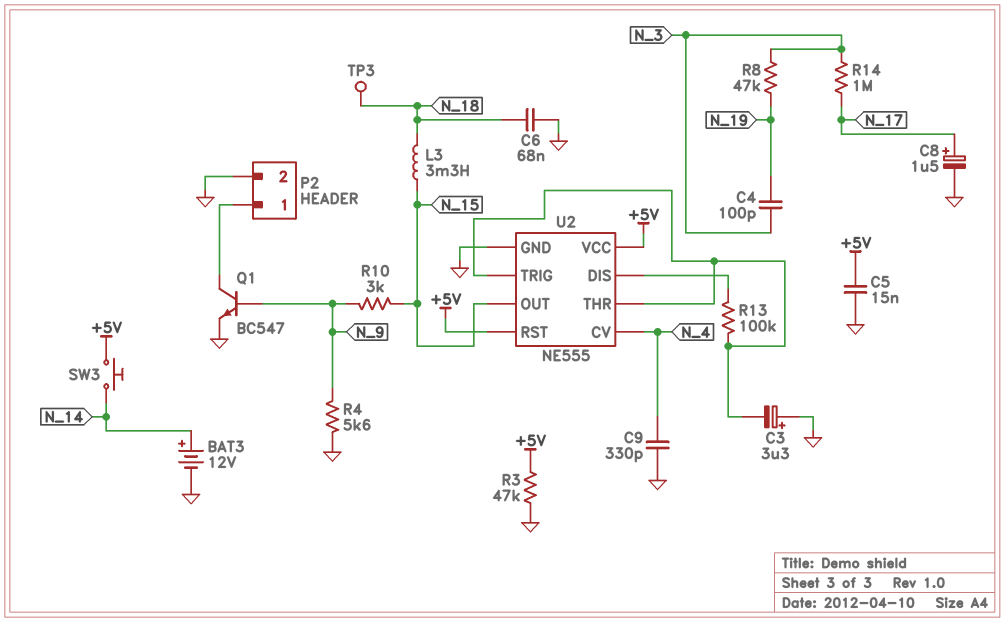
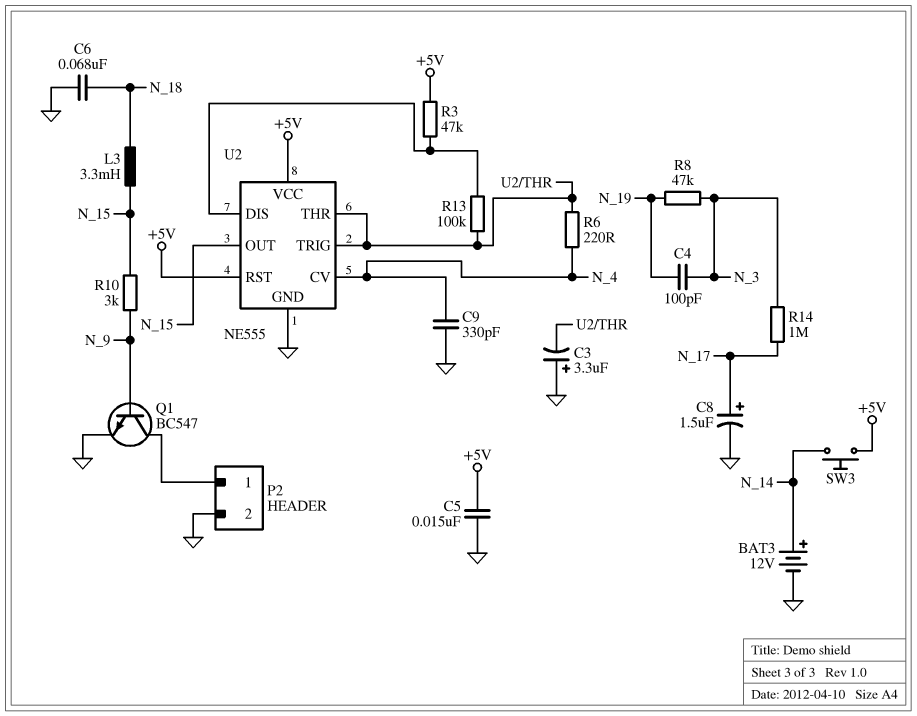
R3: 47k (+5V, GND) -> 47k (+5V, U2/DIS)
R4: 5.6k (GND, N_9) -> none
R6: none -> 220 (N_4, U2/THR)
TP3: test point (N_18) -> none

